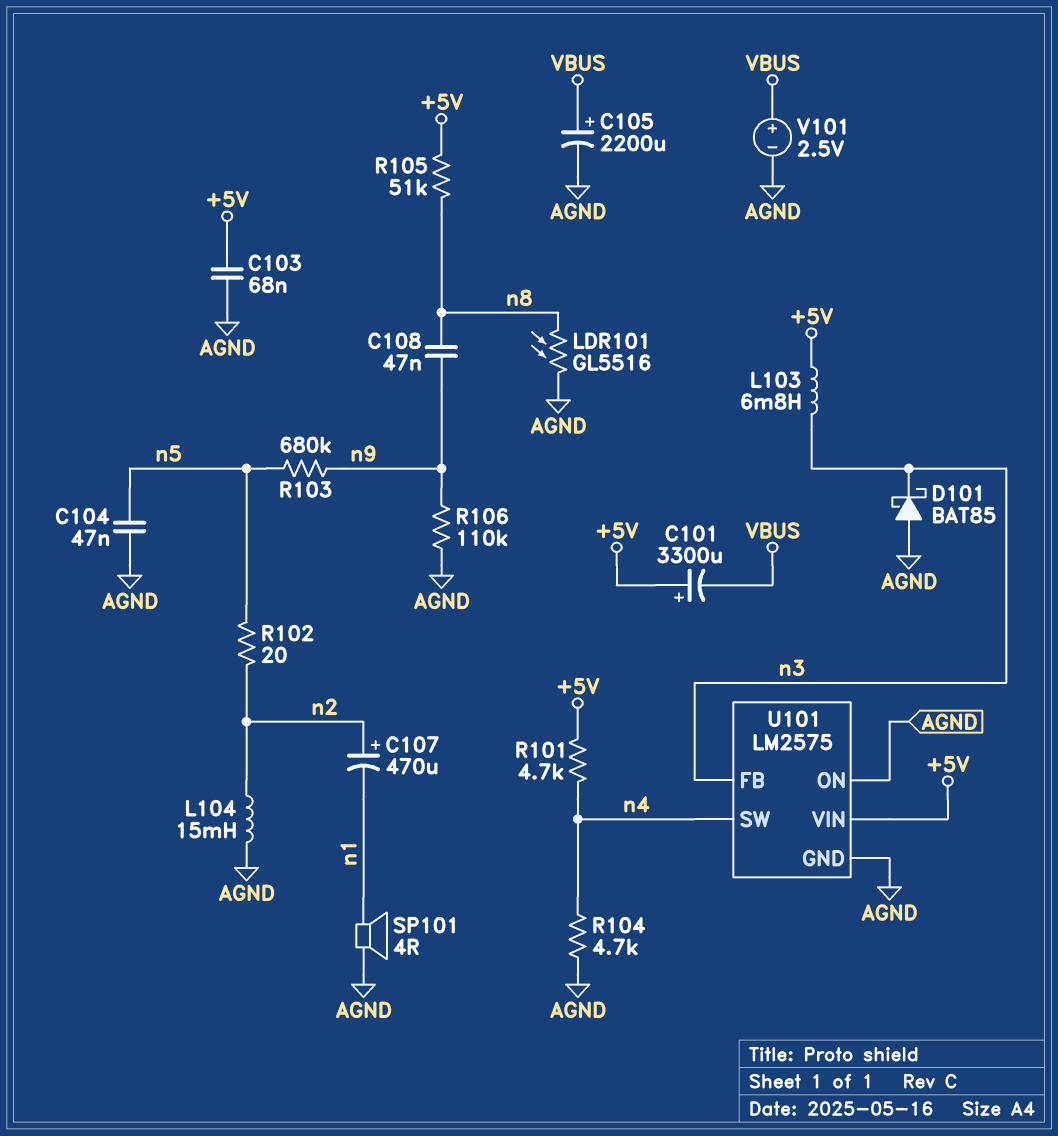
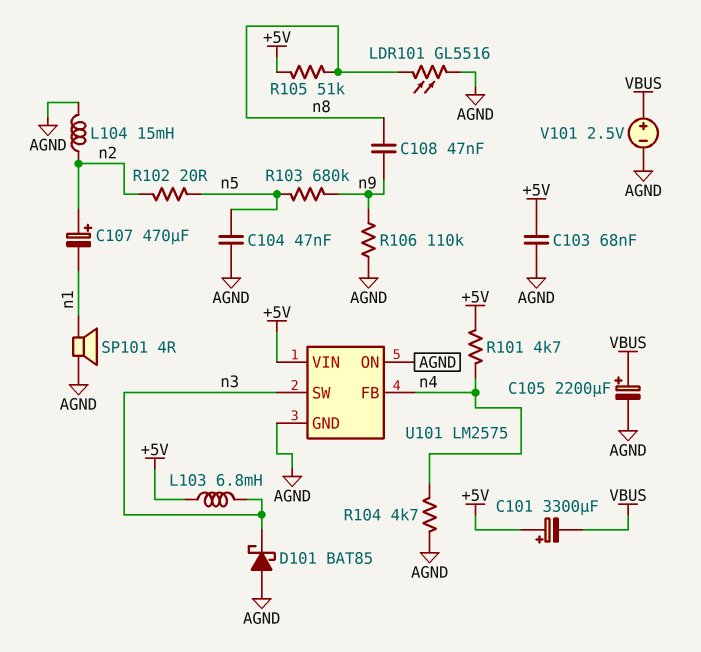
U101 pin FB: n3 -> n4
U101 pin SW: n4 -> n3

